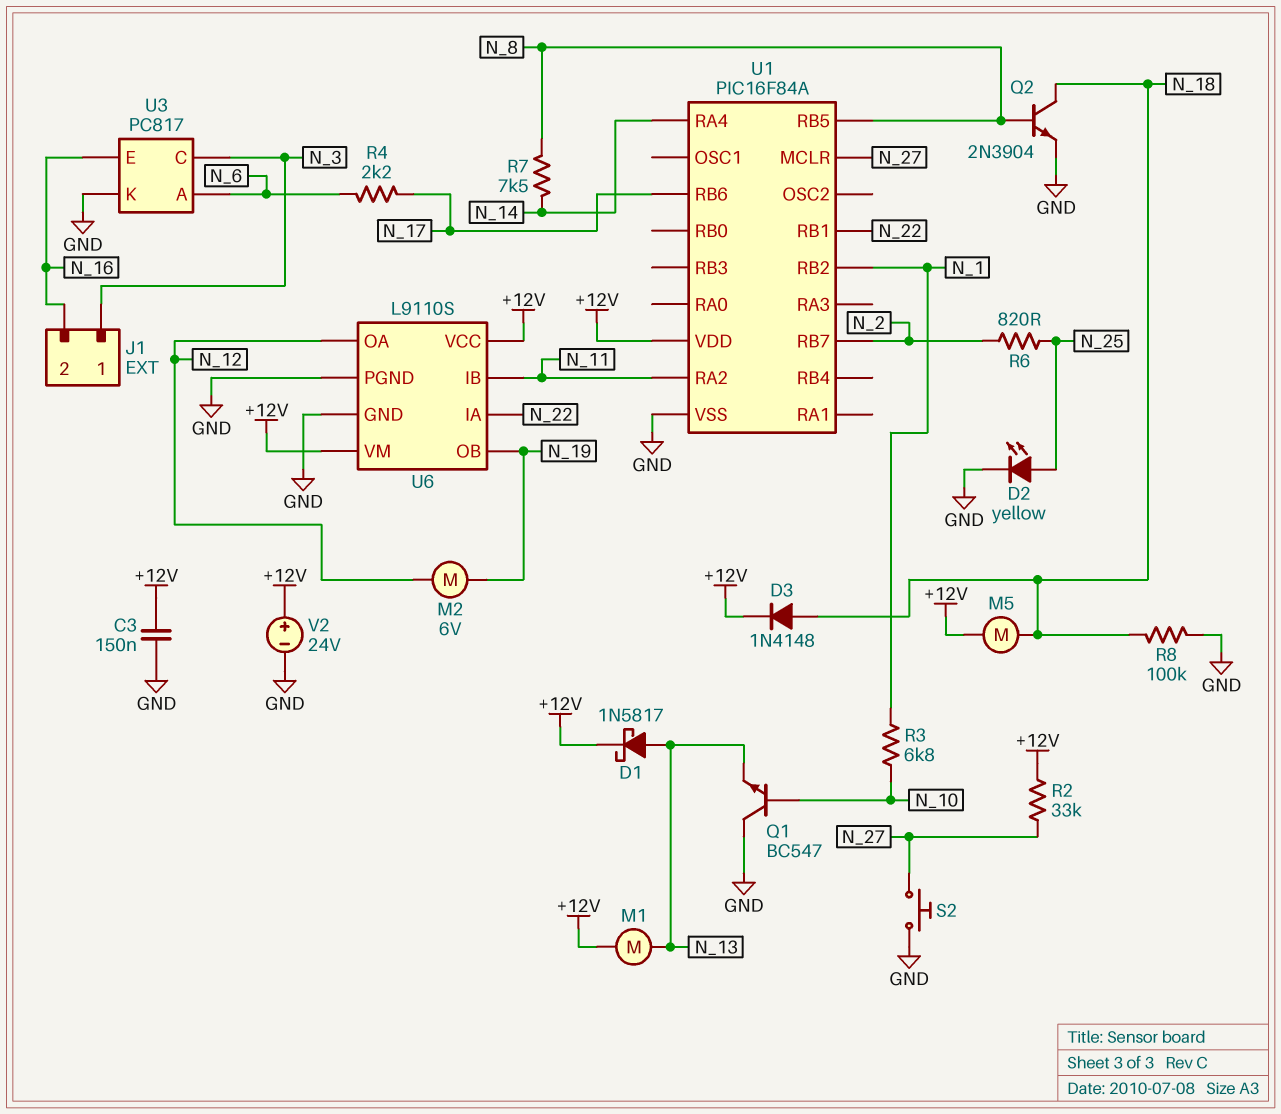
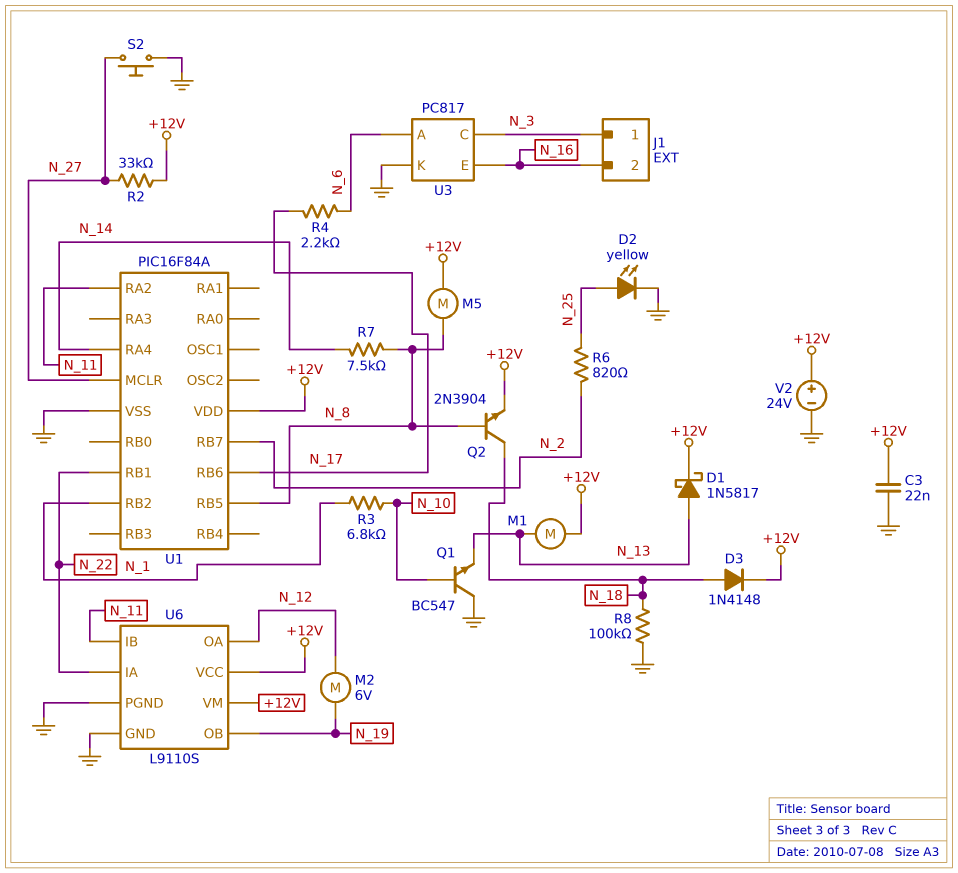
C3: 150nF (+12V, GND) -> 22nF (+12V, GND)
M5: motor (+12V, N_18) -> motor (+12V, N_8)
Q2: NPN 2N3904 (B N_8, C N_18, E GND) -> NPN 2N3904 (B N_8, C N_18, E +12V)

